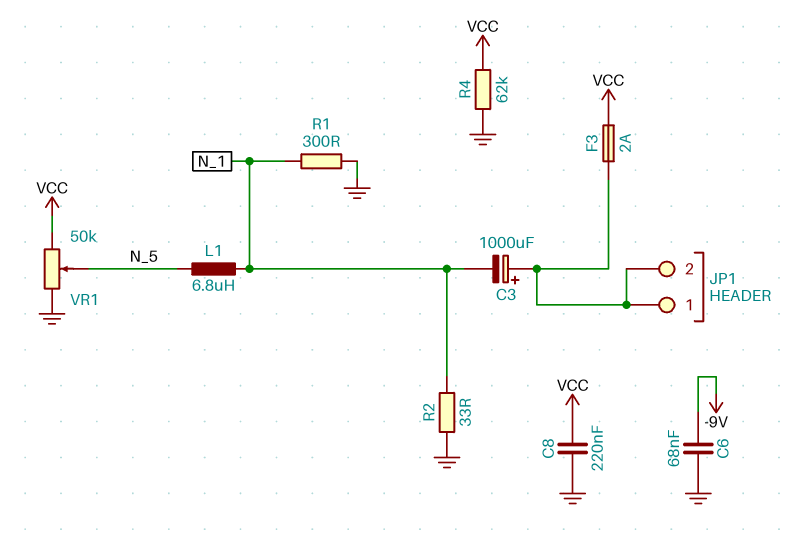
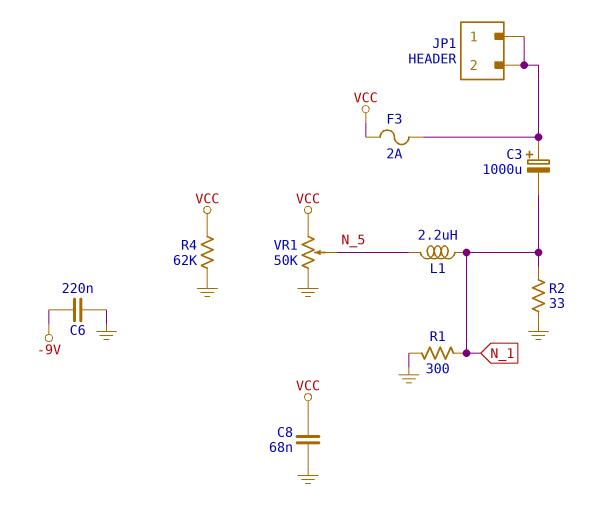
C6: 68nF (-9V, GND) -> 220nF (-9V, GND)
C8: 220nF (GND, VCC) -> 68nF (GND, VCC)
L1: 6.8uH (N_1, N_5) -> 2.2uH (N_1, N_5)

